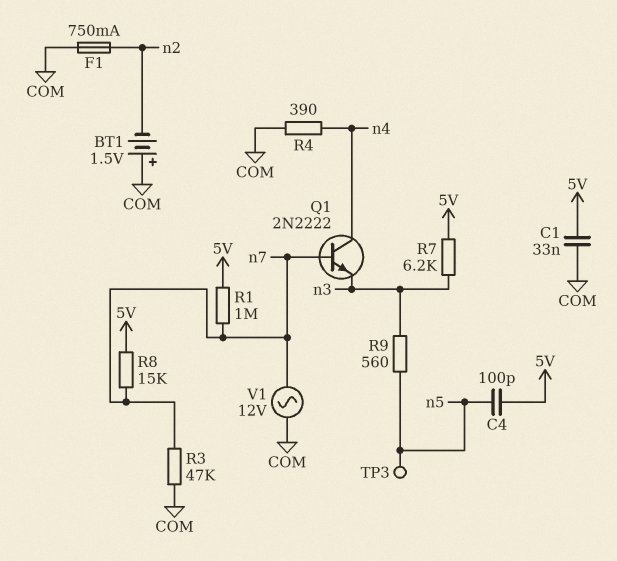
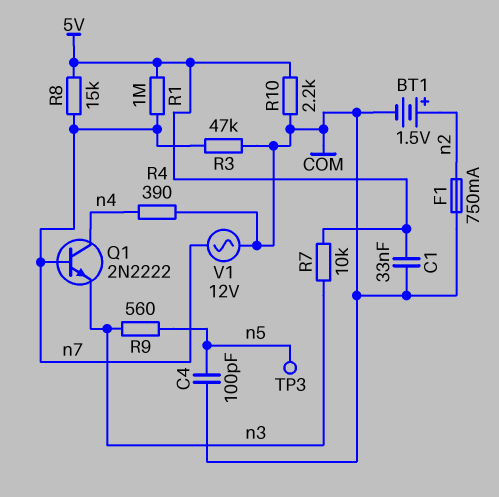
BT1: 1.5V (plus COM, minus n2) -> 1.5V (plus n2, minus COM)
C4: 100pF (5V, n5) -> 100pF (COM, n5)
R7: 6.2k (5V, n3) -> 10k (5V, n3)
R10: none -> 2.2k (5V, COM)

